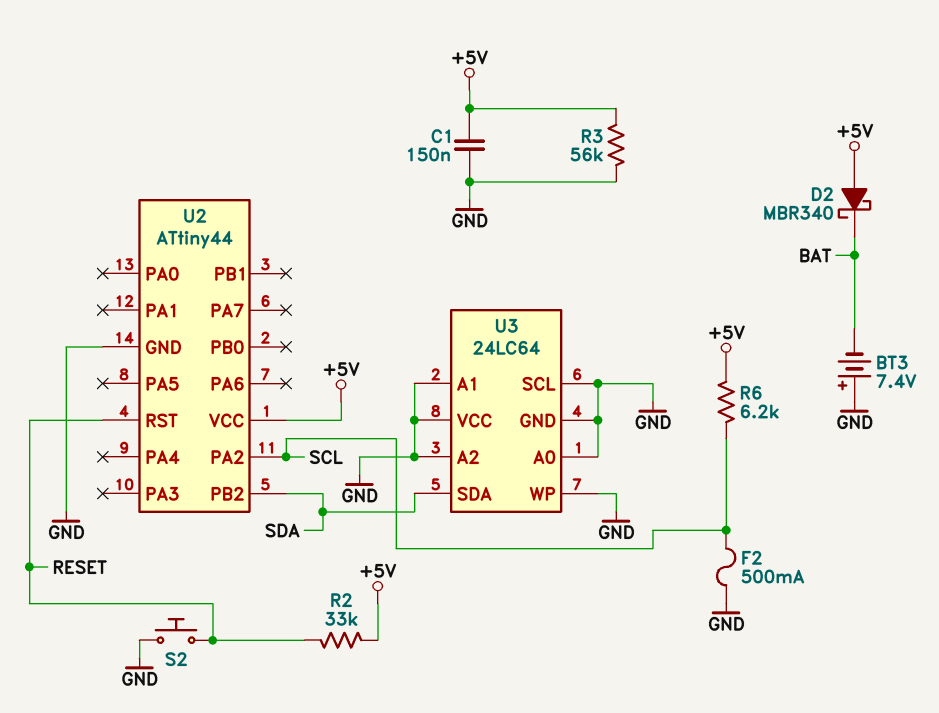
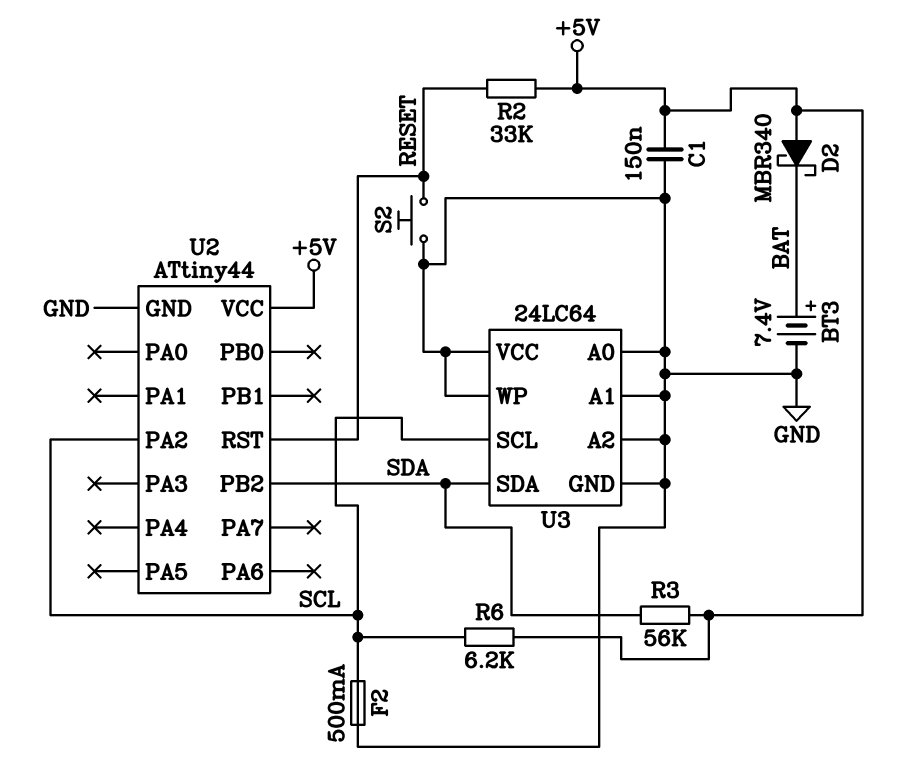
BT3: 7.4V (plus GND, minus BAT) -> 7.4V (plus BAT, minus GND)
R3: 56k (+5V, GND) -> 56k (+5V, SDA)
U3 pin SCL: GND -> SCL

